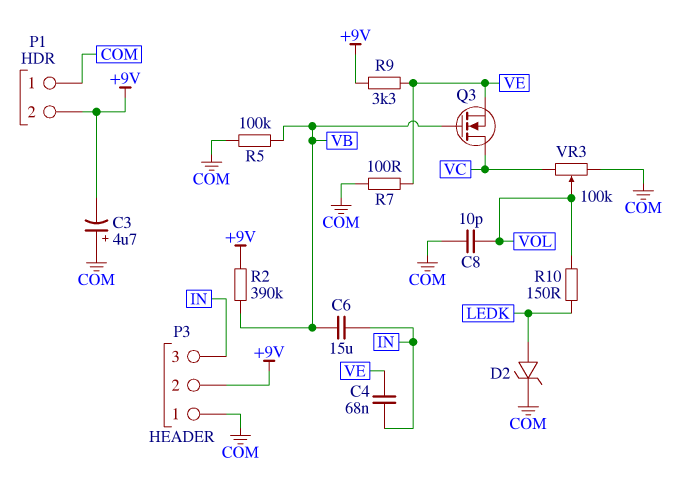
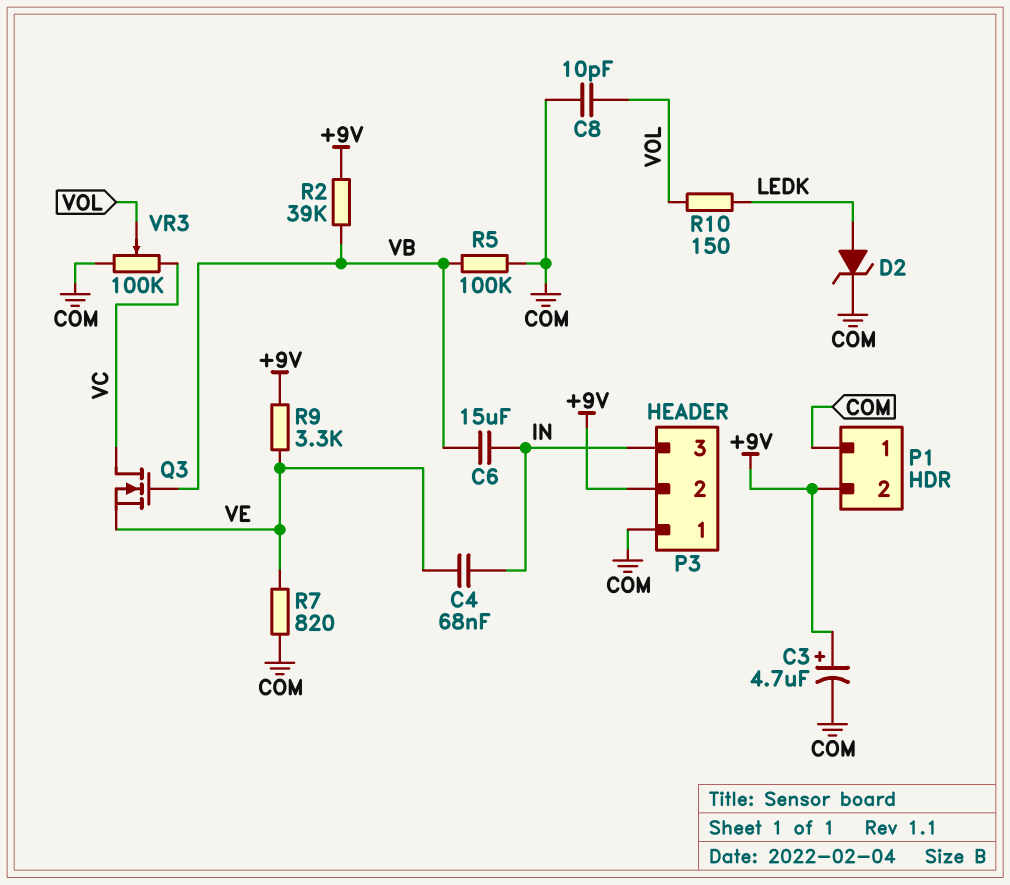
C3: 4.7uF (plus COM, minus +9V) -> 4.7uF (plus +9V, minus COM)
R2: 390k (+9V, VB) -> 39k (+9V, VB)
R7: 100 (COM, VE) -> 820 (COM, VE)

